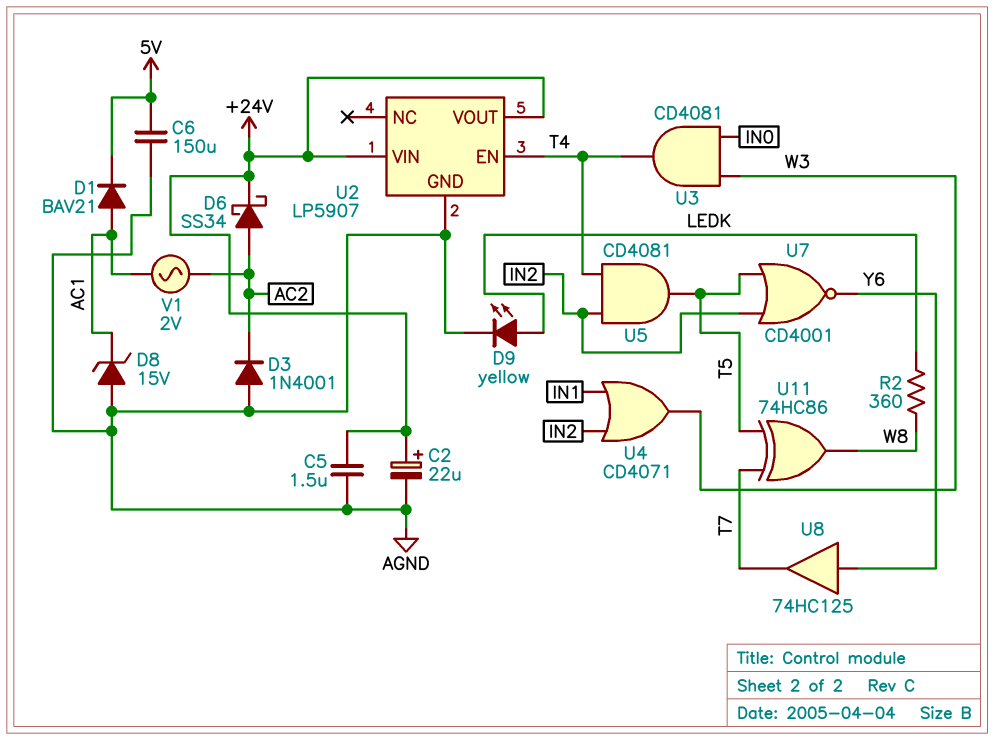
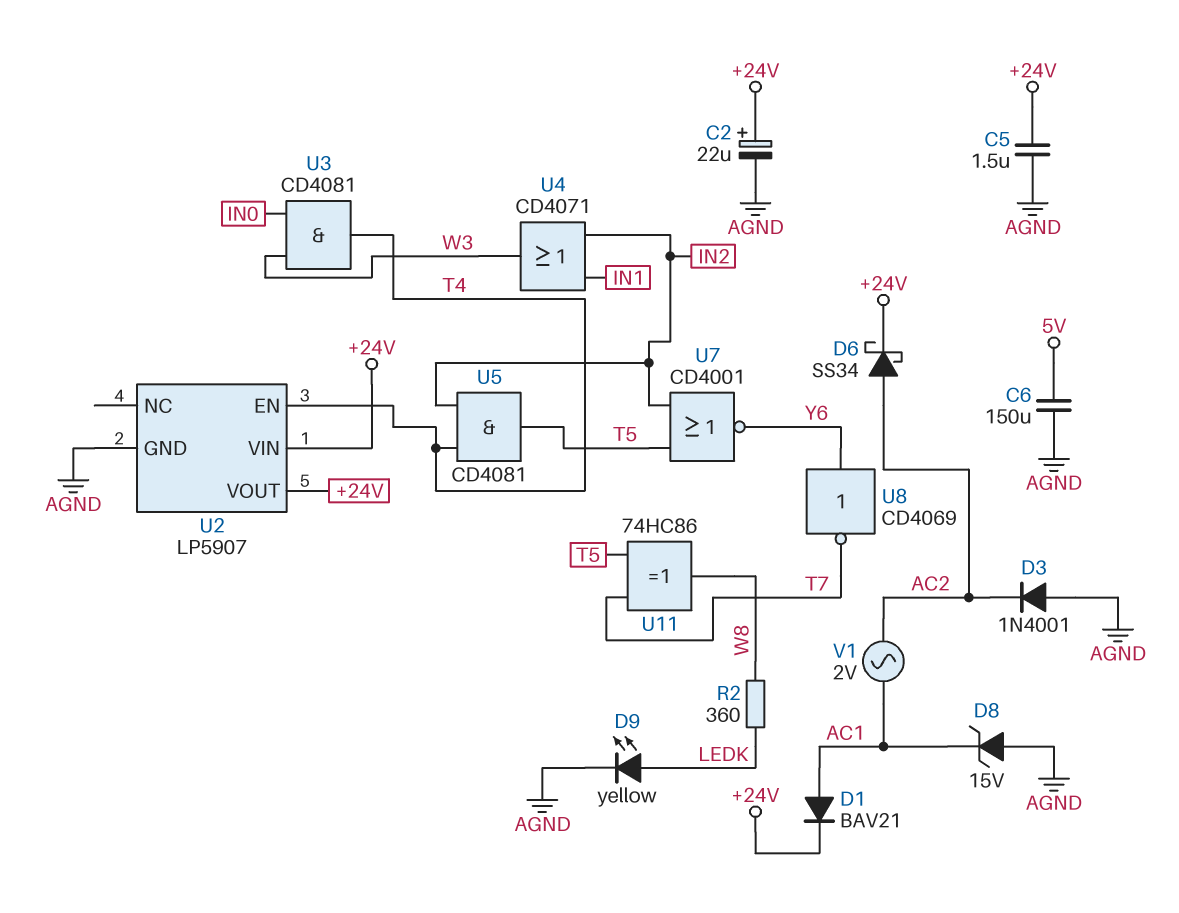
D1: diode BAV21 (A AC1, K 5V) -> diode BAV21 (A AC1, K +24V)
U8: buffer 74HC125 (in Y6, out T7) -> NOT CD4069 (in Y6, out T7)

